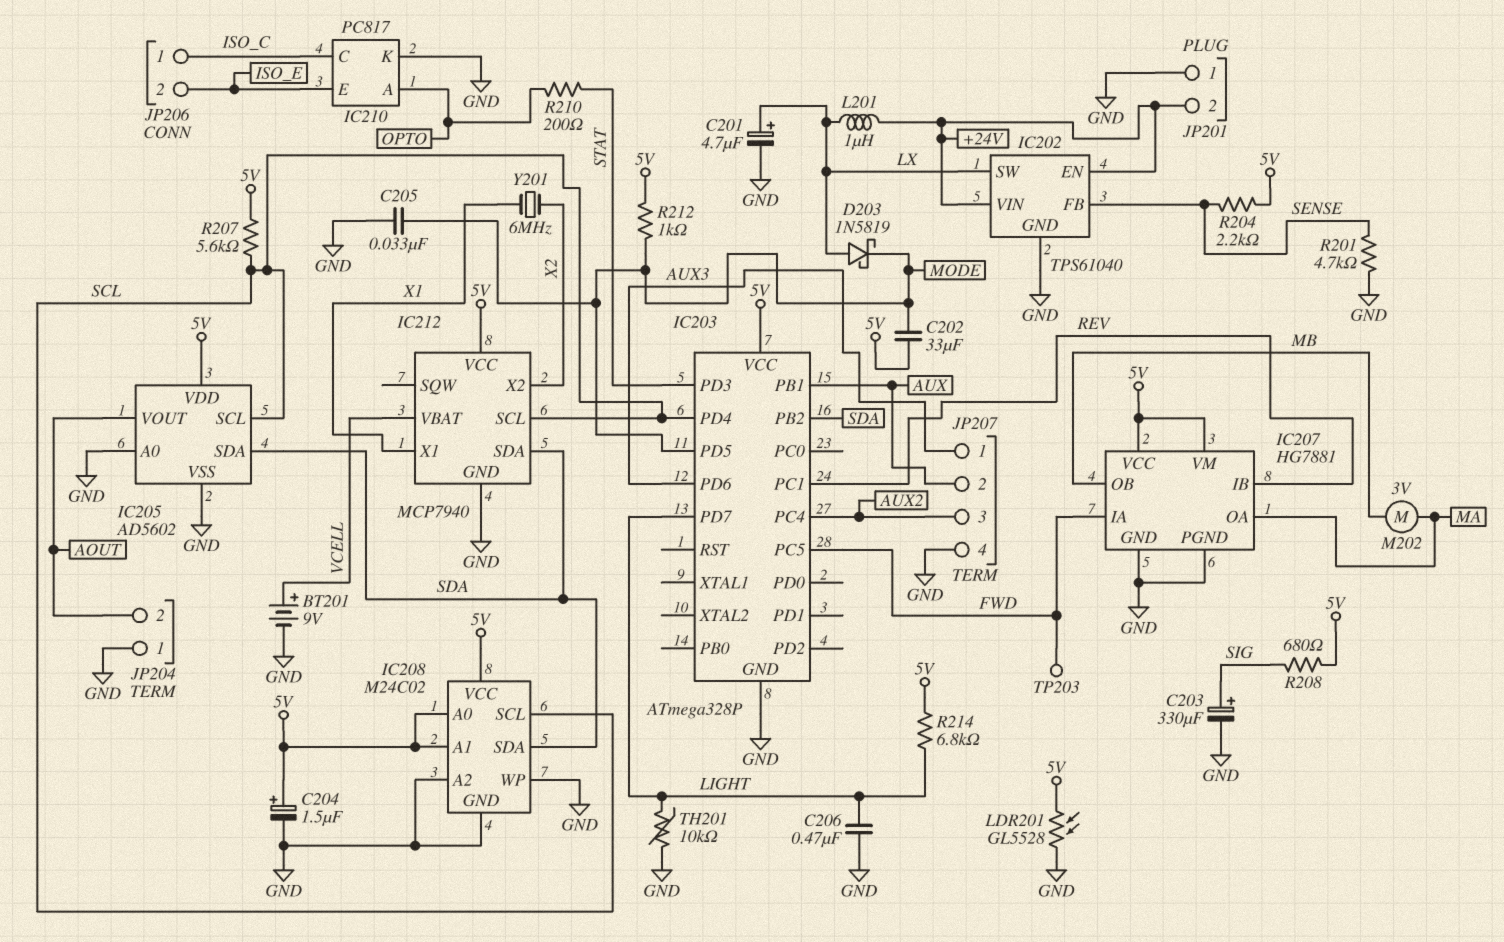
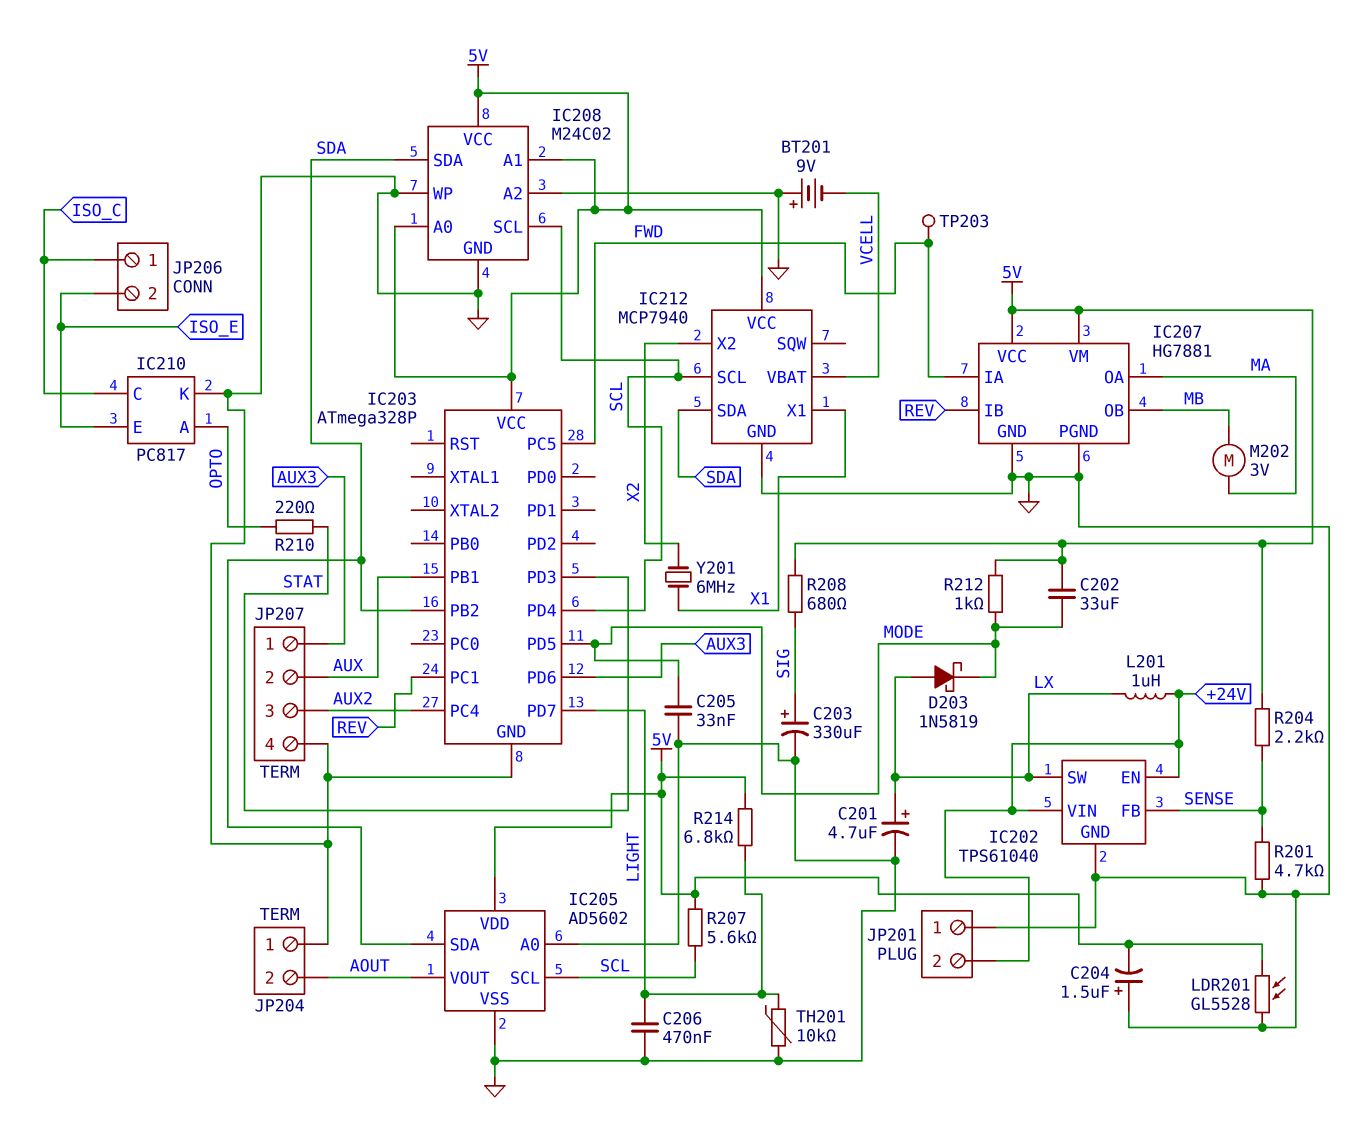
BT201: 9V (plus VCELL, minus GND) -> 9V (plus GND, minus VCELL)
C204: 1.5uF (plus 5V, minus GND) -> 1.5uF (plus GND, minus 5V)
R210: 200 (OPTO, STAT) -> 220 (OPTO, STAT)

